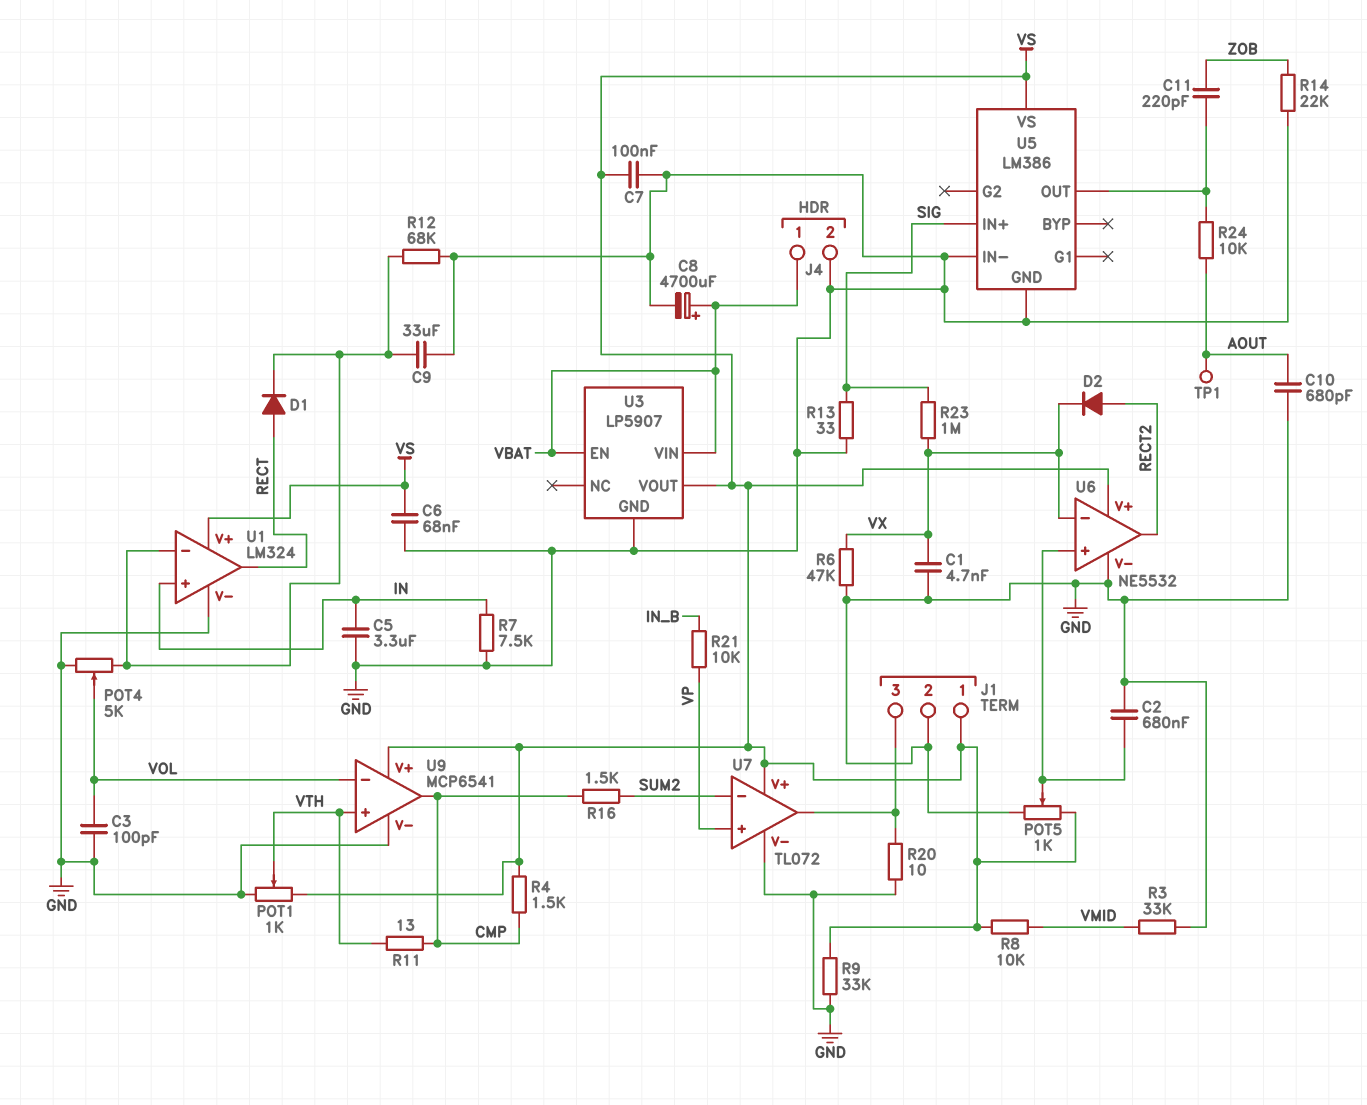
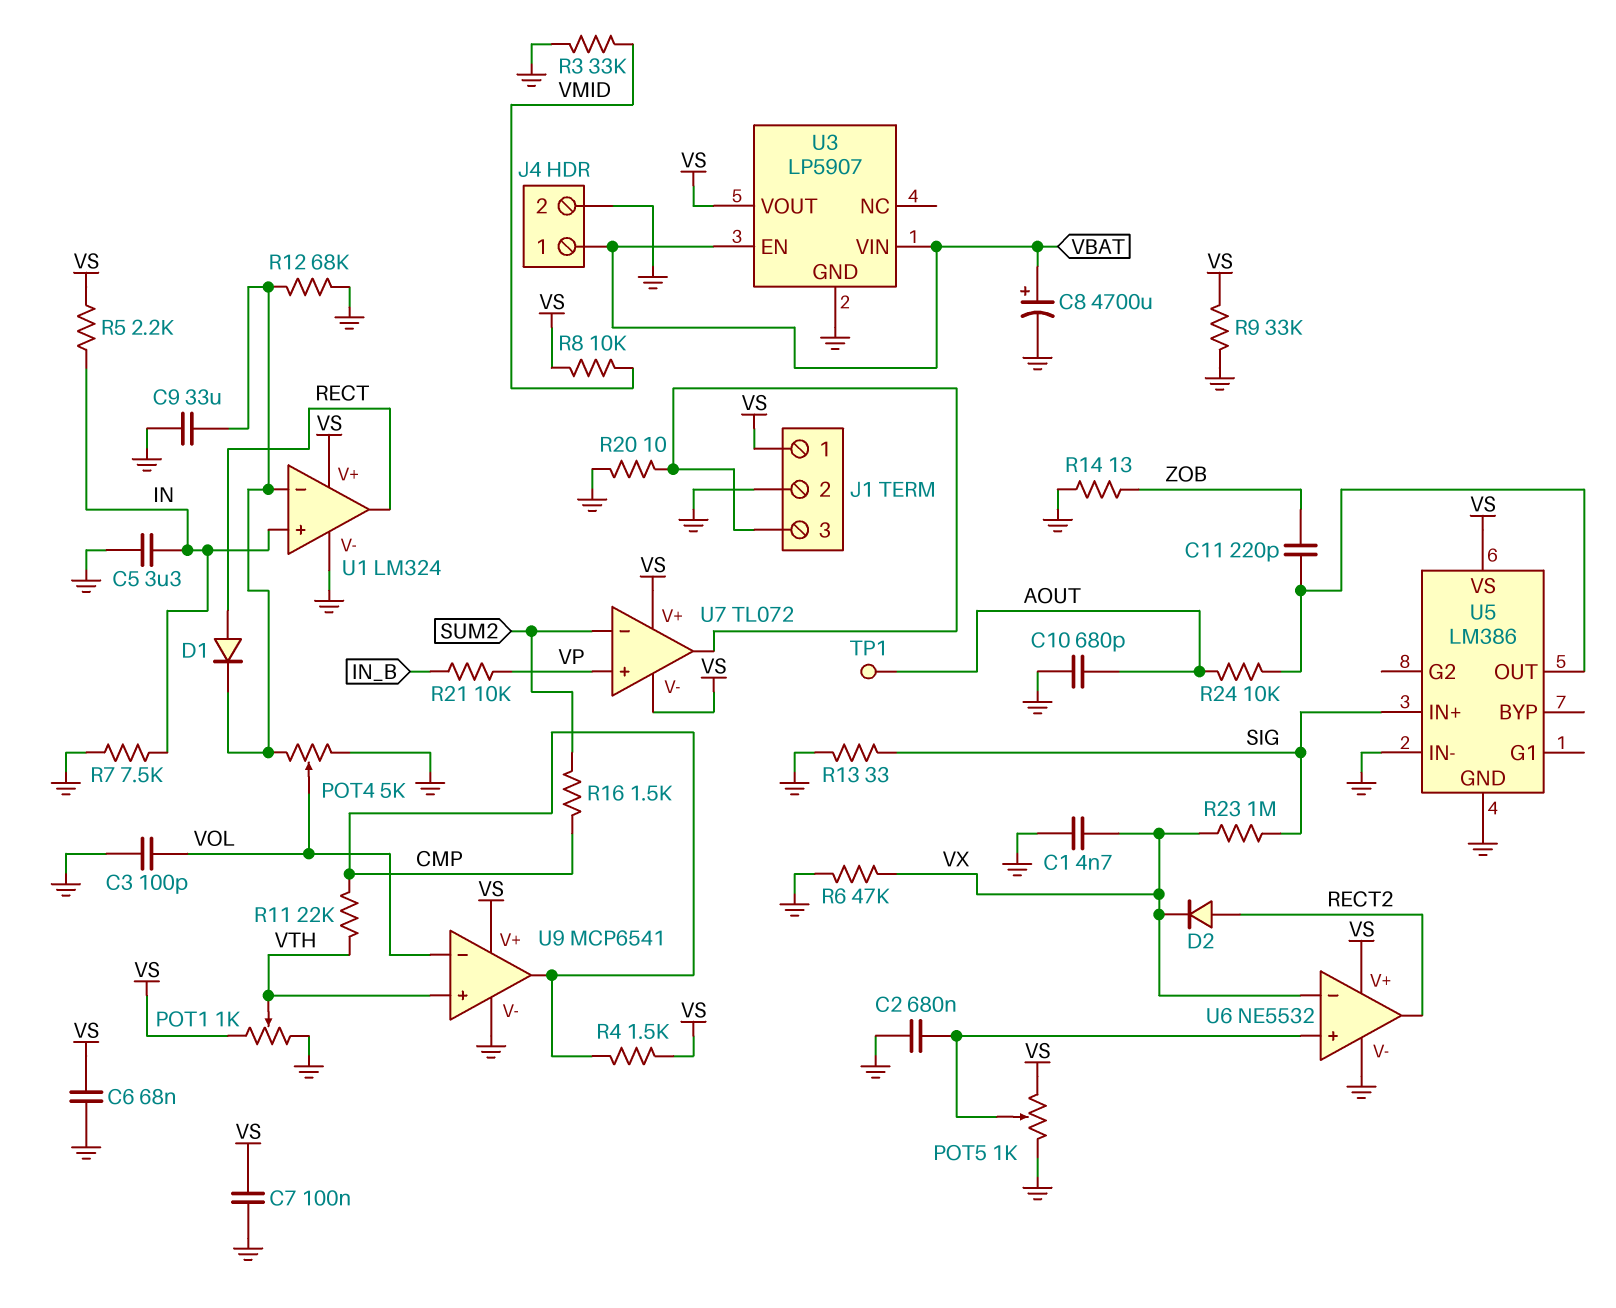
R5: none -> 2.2k (IN, VS)
R11: 13 (CMP, VTH) -> 22k (CMP, VTH)
R14: 22k (GND, ZOB) -> 13 (GND, ZOB)
U7 pin V-: GND -> VS

